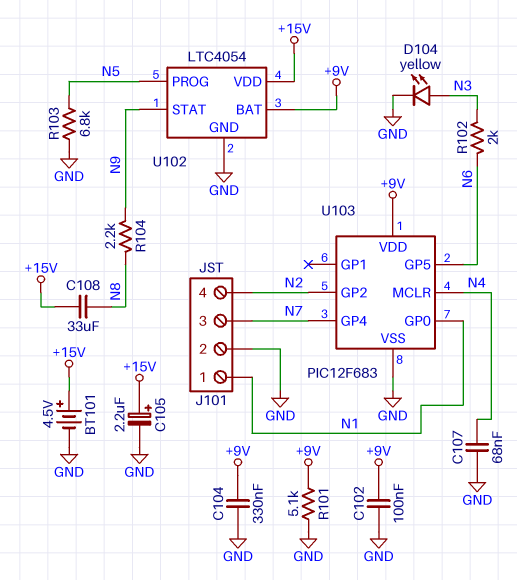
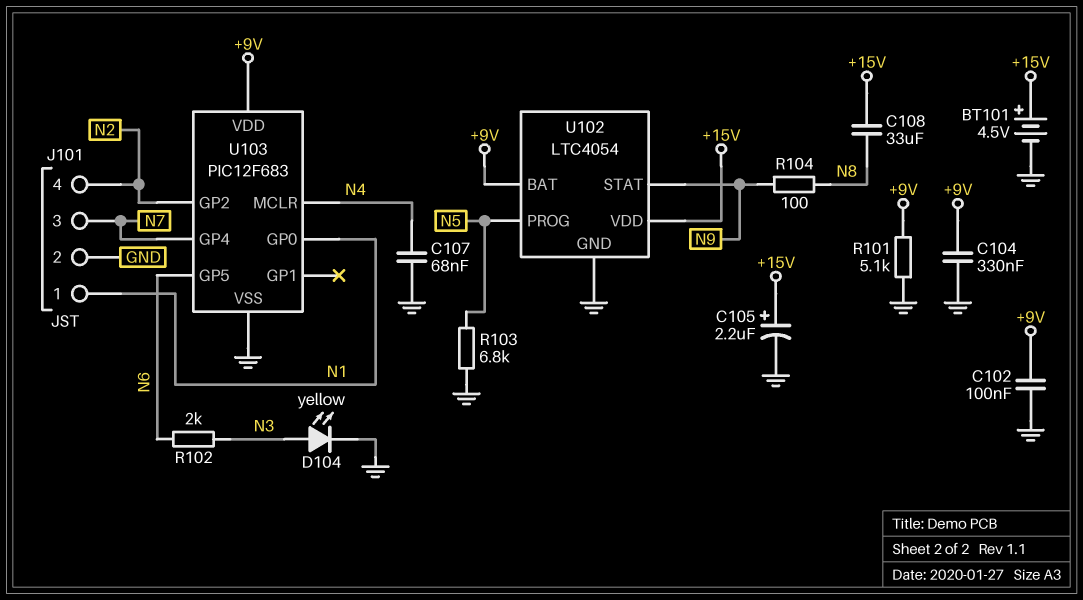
R104: 2.2k (N8, N9) -> 100 (N8, N9)

